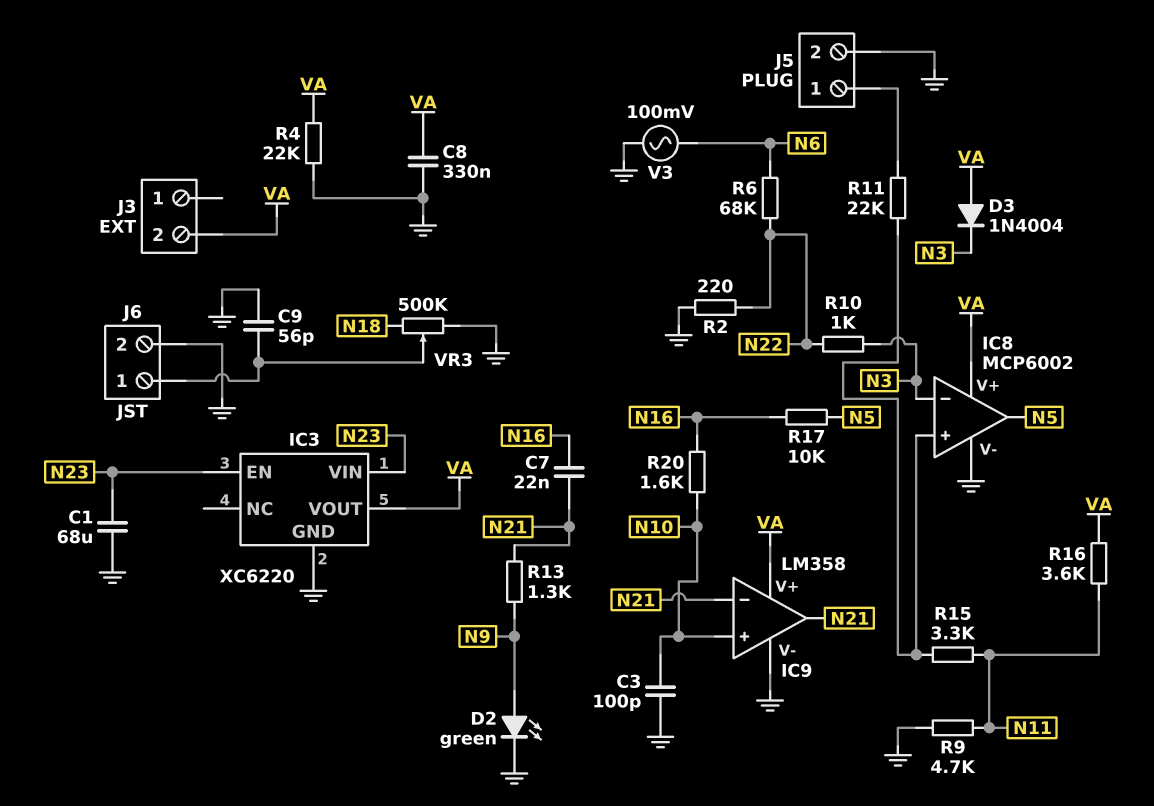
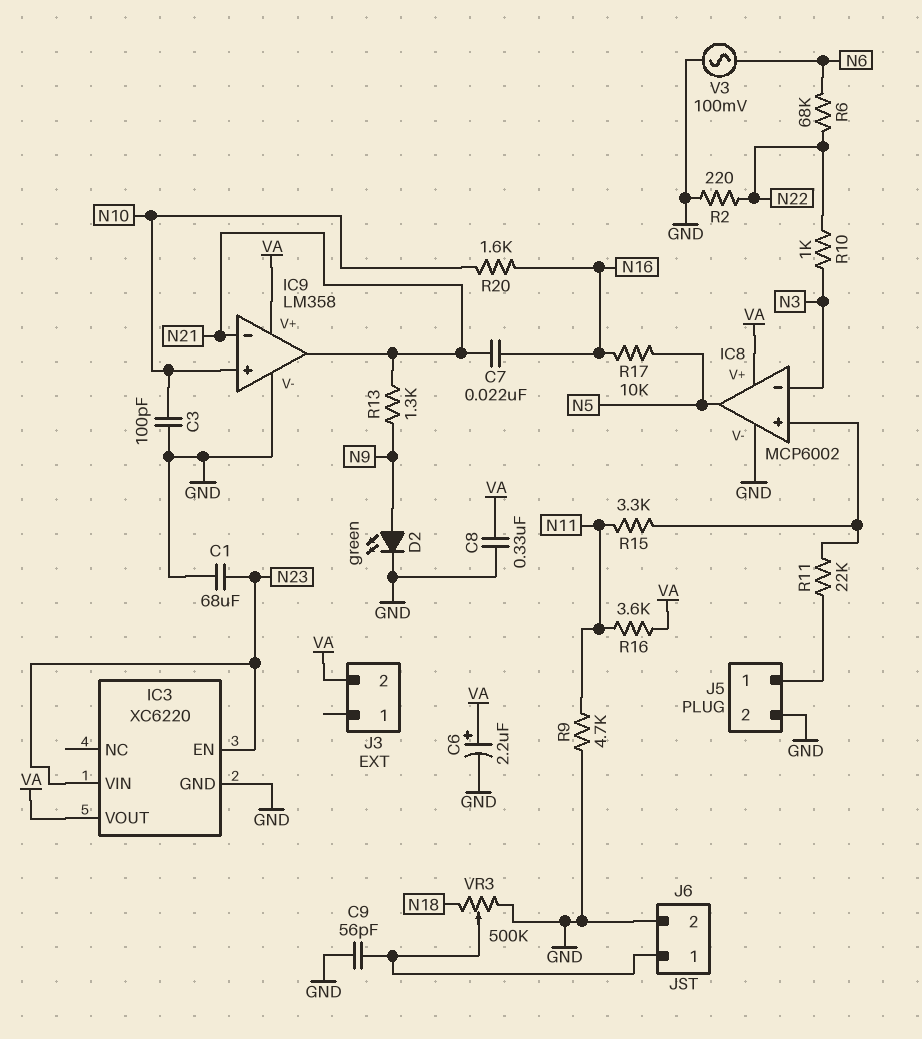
C6: none -> 2.2uF (plus VA, minus GND)
D3: diode 1N4004 (A VA, K N3) -> none
R4: 22k (GND, VA) -> none

